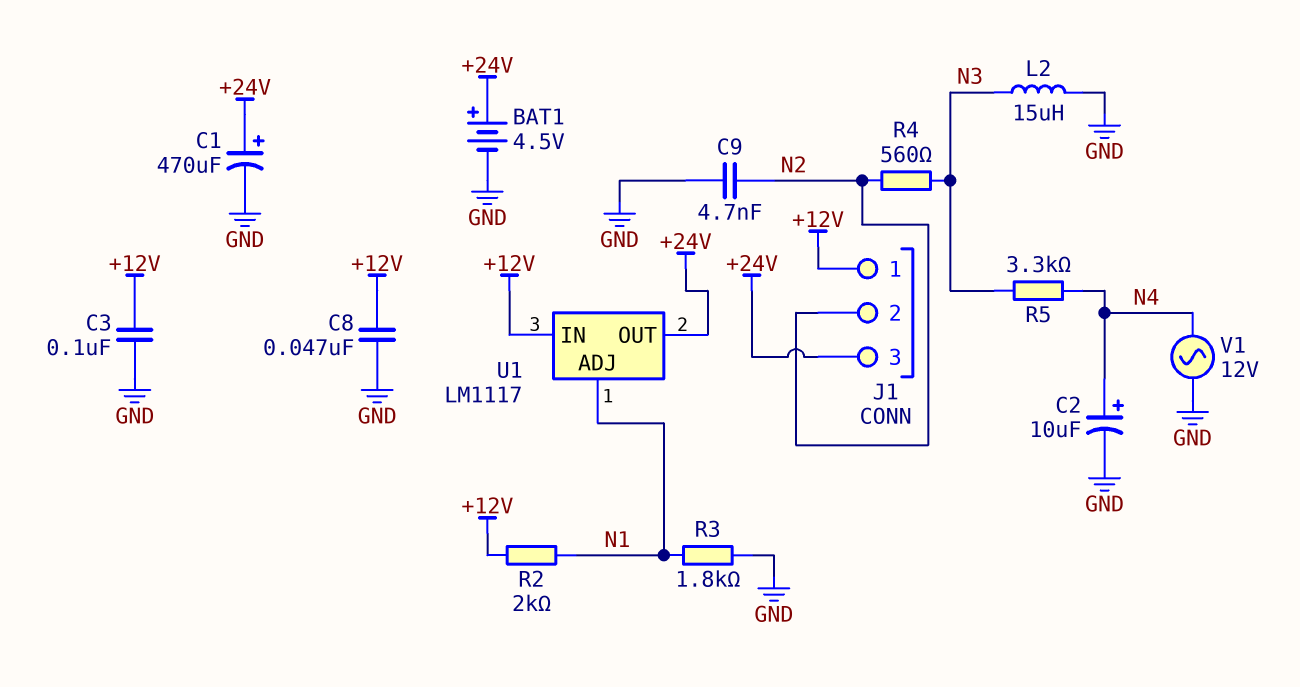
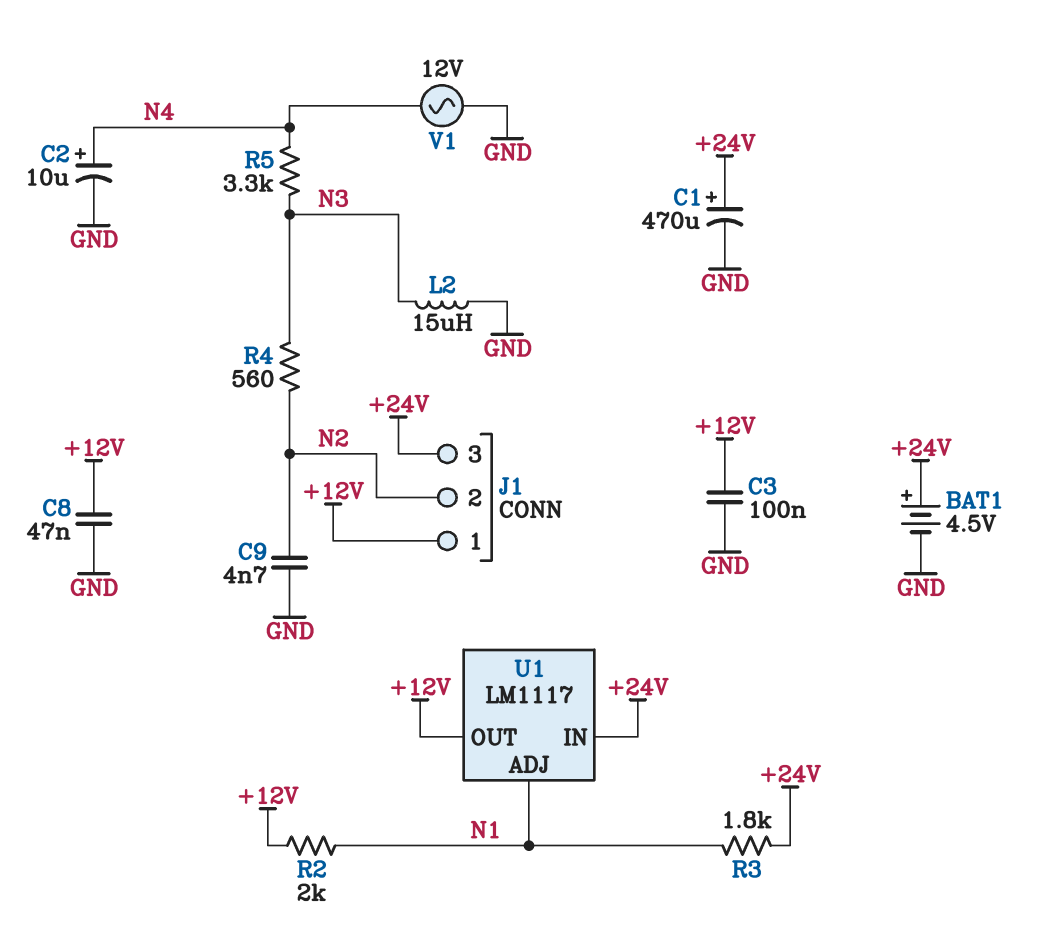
R3: 1.8k (GND, N1) -> 1.8k (+24V, N1)
U1 pin IN: +12V -> +24V
U1 pin OUT: +24V -> +12V

